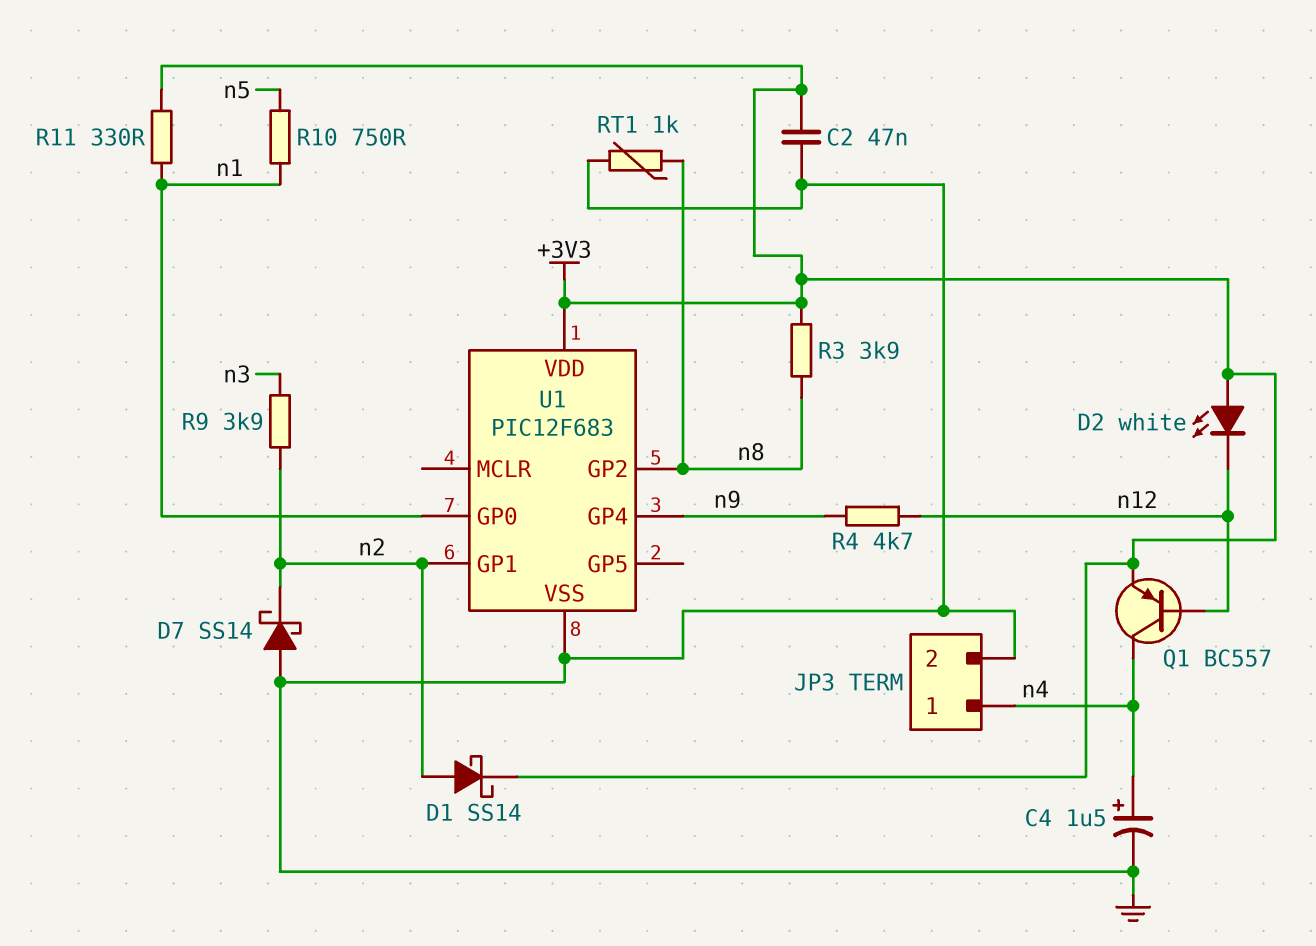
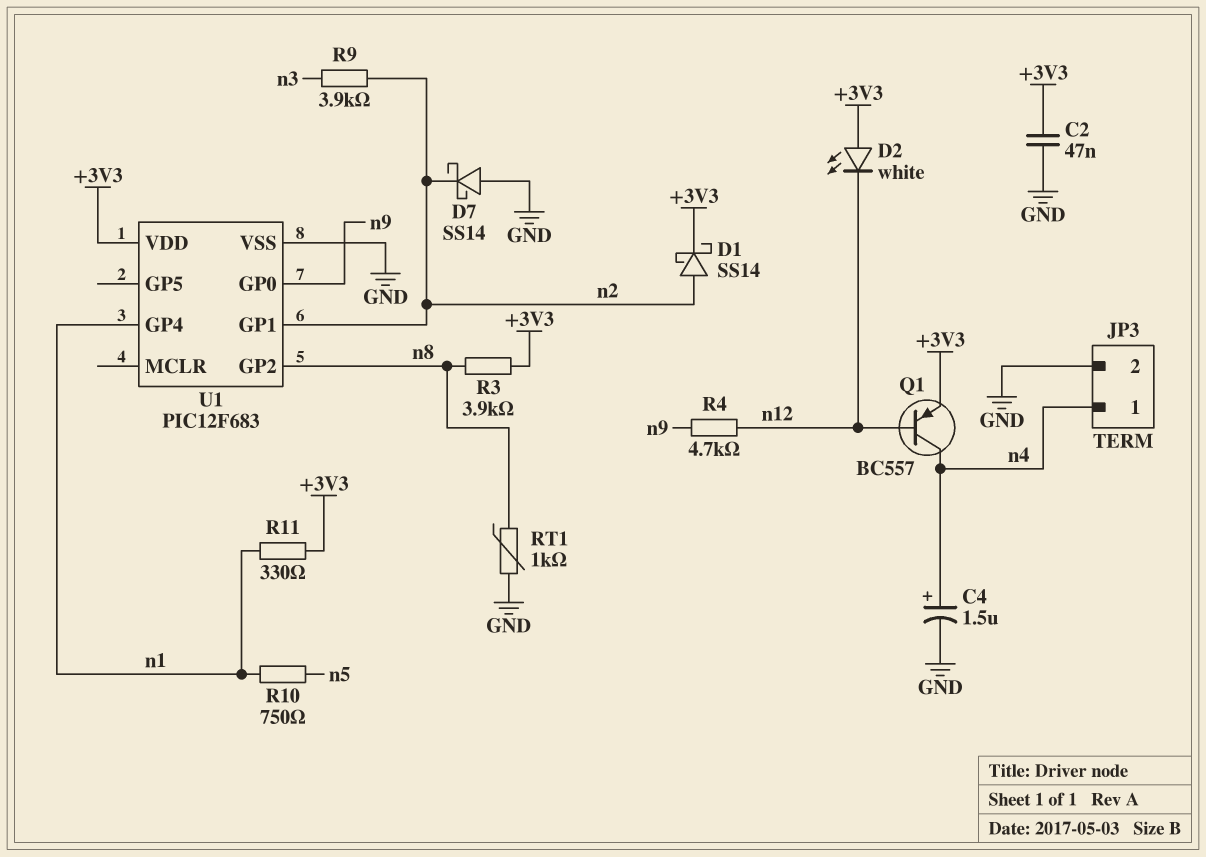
U1 pin GP0: n1 -> n9
U1 pin GP4: n9 -> n1

